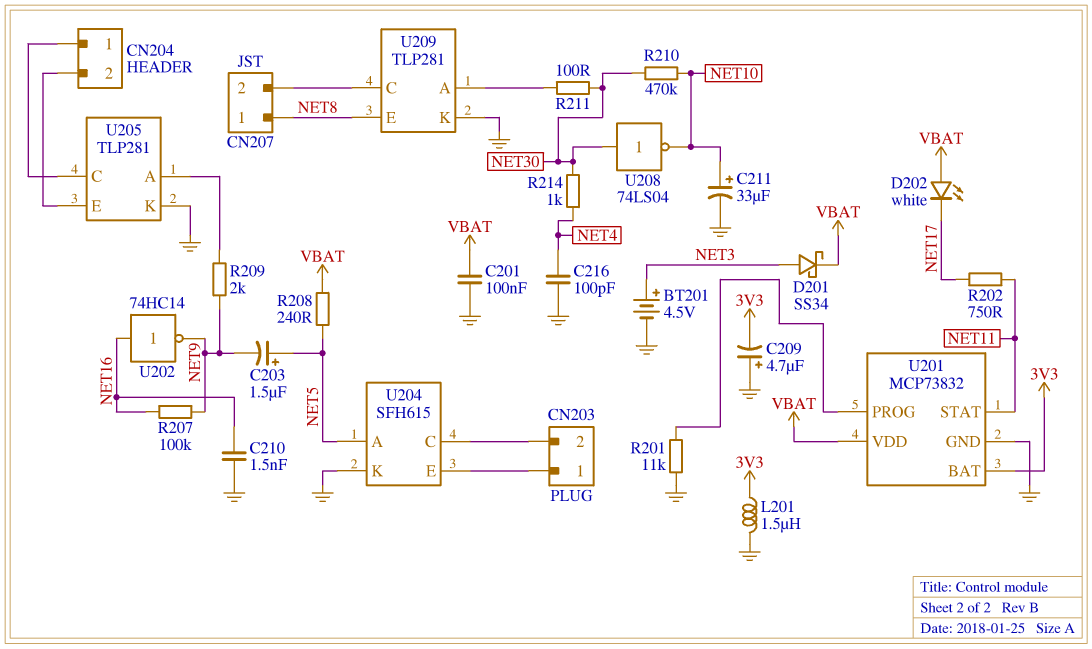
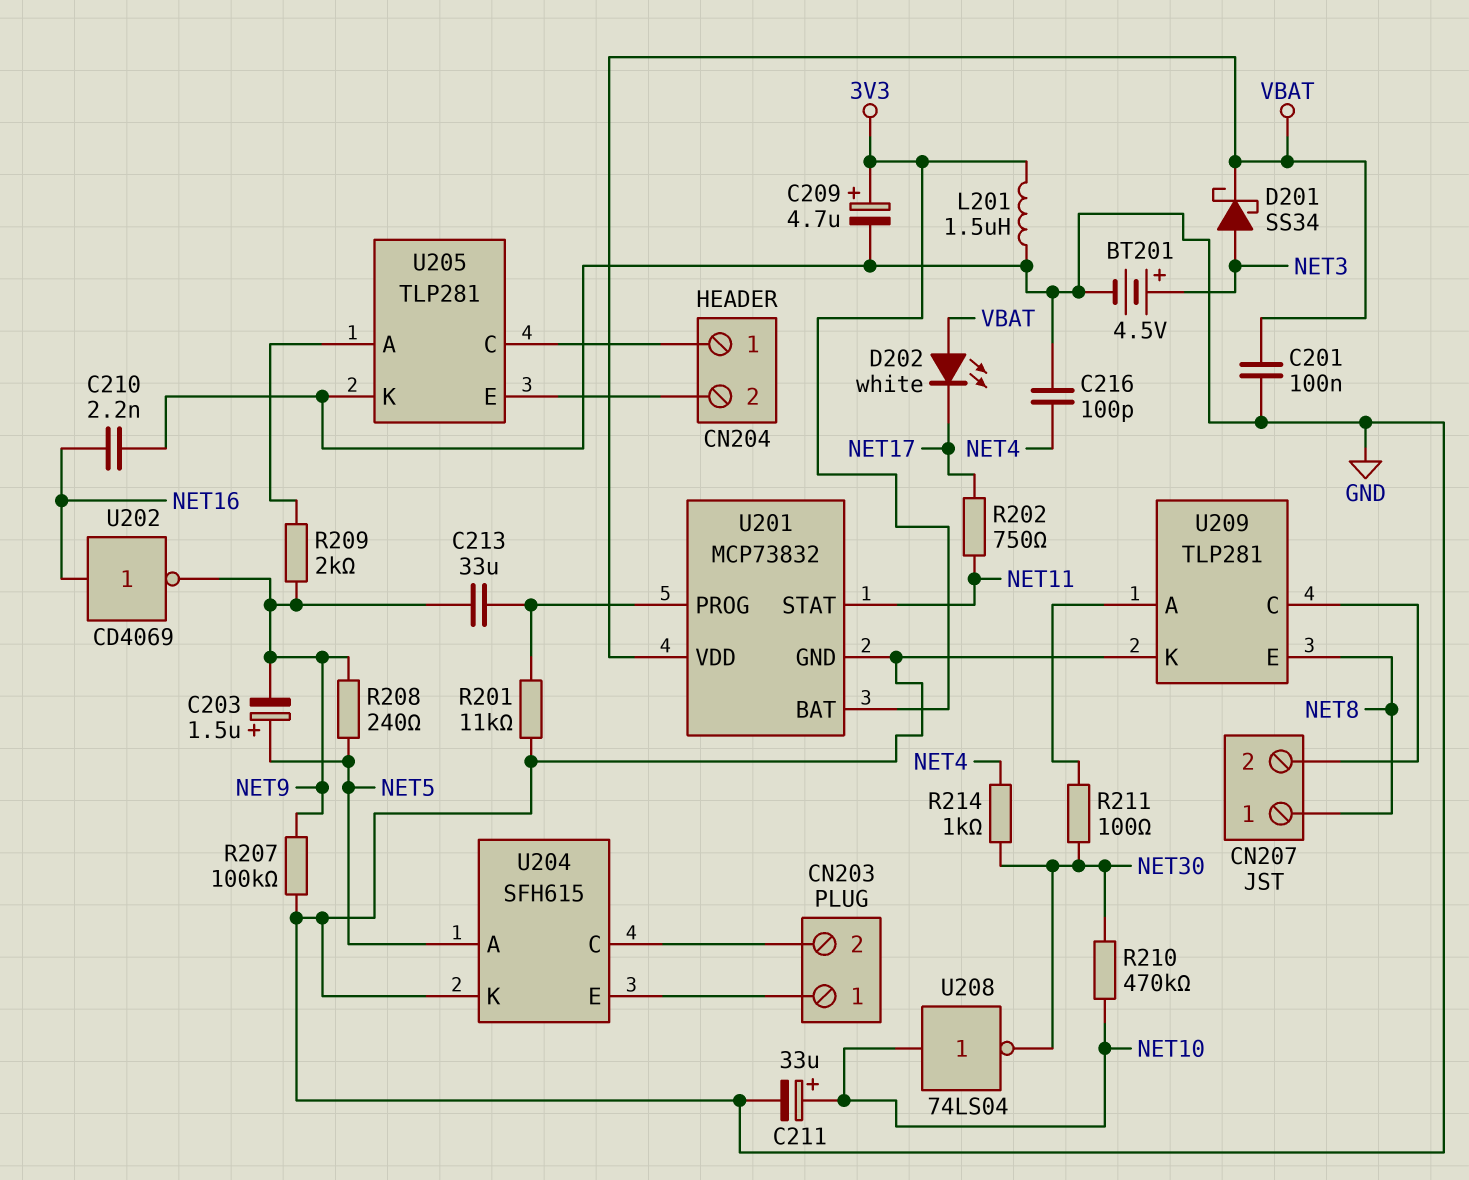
C209: 4.7uF (plus GND, minus 3V3) -> 4.7uF (plus 3V3, minus GND)
C210: 1.5nF (GND, NET16) -> 2.2nF (GND, NET16)
C213: none -> 33uF (NET9, U201/PROG)
R207: 100k (NET9, NET16) -> 100k (GND, NET9)
R208: 240 (NET5, VBAT) -> 240 (NET5, NET9)
U202: NOT 74HC14 (in NET16, out NET9) -> NOT CD4069 (in NET16, out NET9)
U208: NOT 74LS04 (in NET30, out NET10) -> NOT 74LS04 (in NET10, out NET30)

